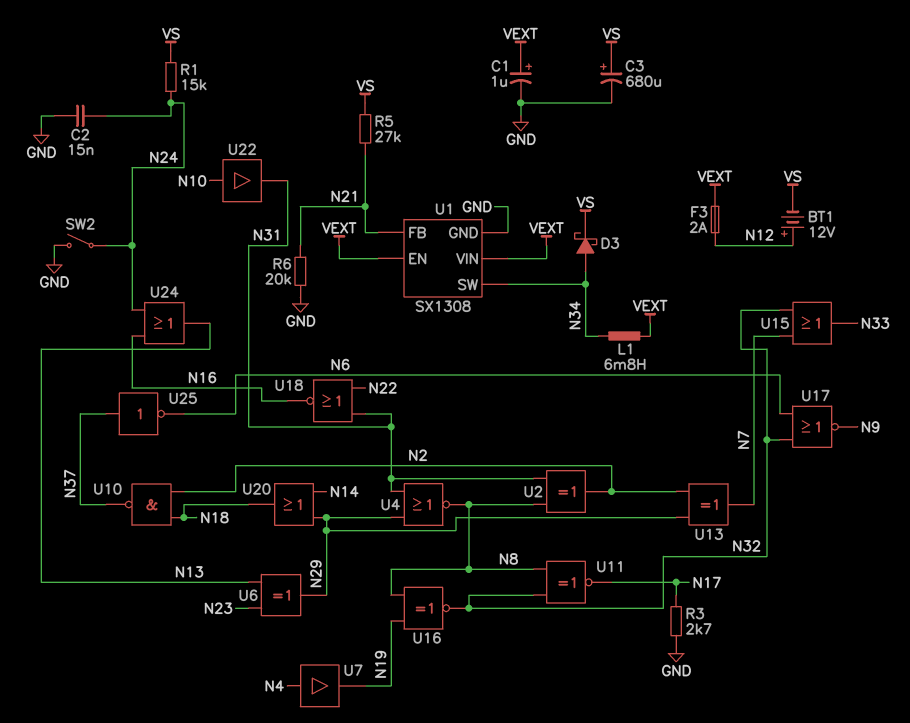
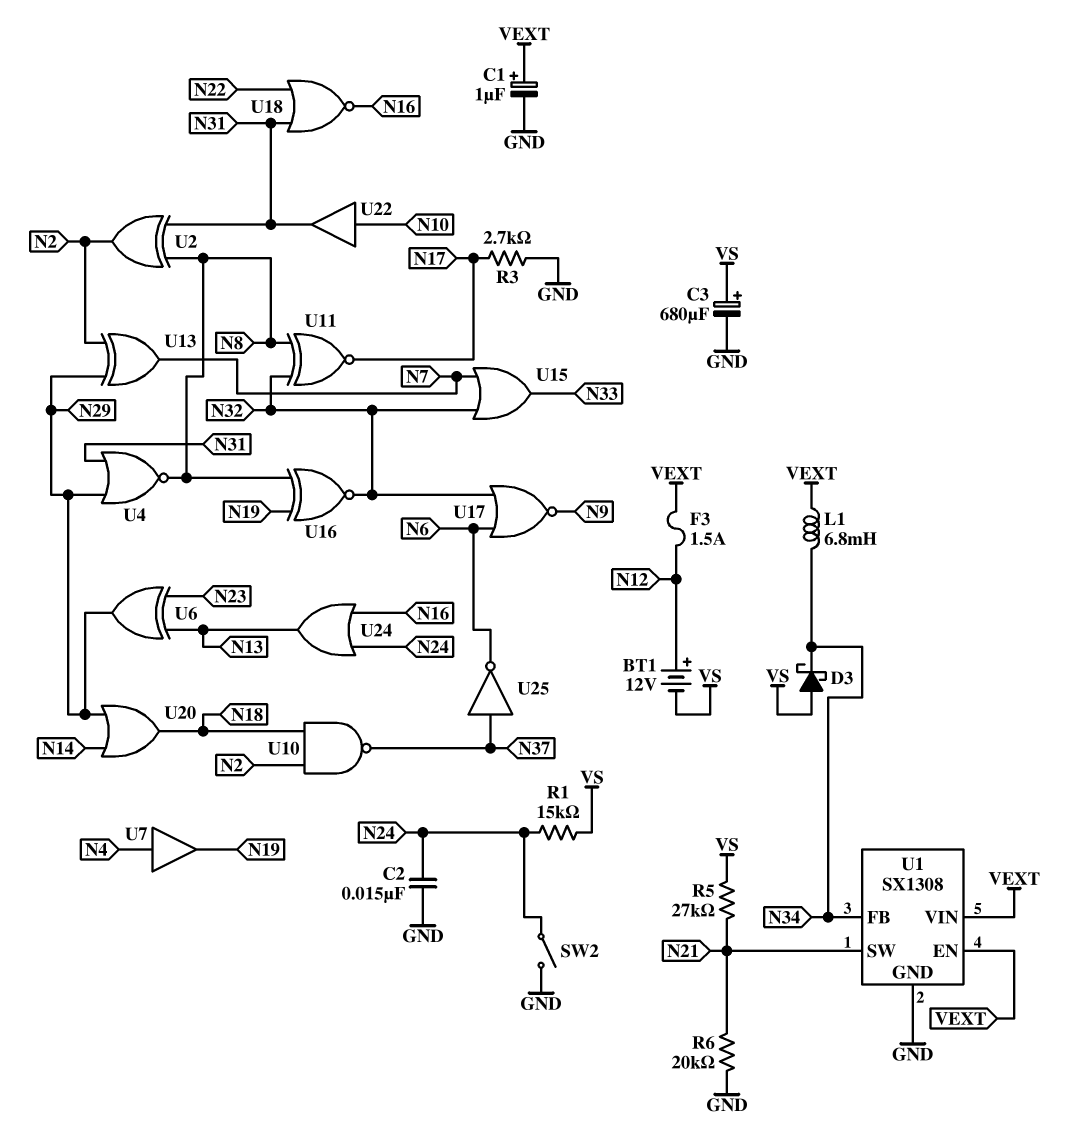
D3: schottky (A N34, K VS) -> schottky (A VS, K N34)
F3: 2A (N12, VEXT) -> 1.5A (N12, VEXT)
U1 pin FB: N21 -> N34
U1 pin SW: N34 -> N21

